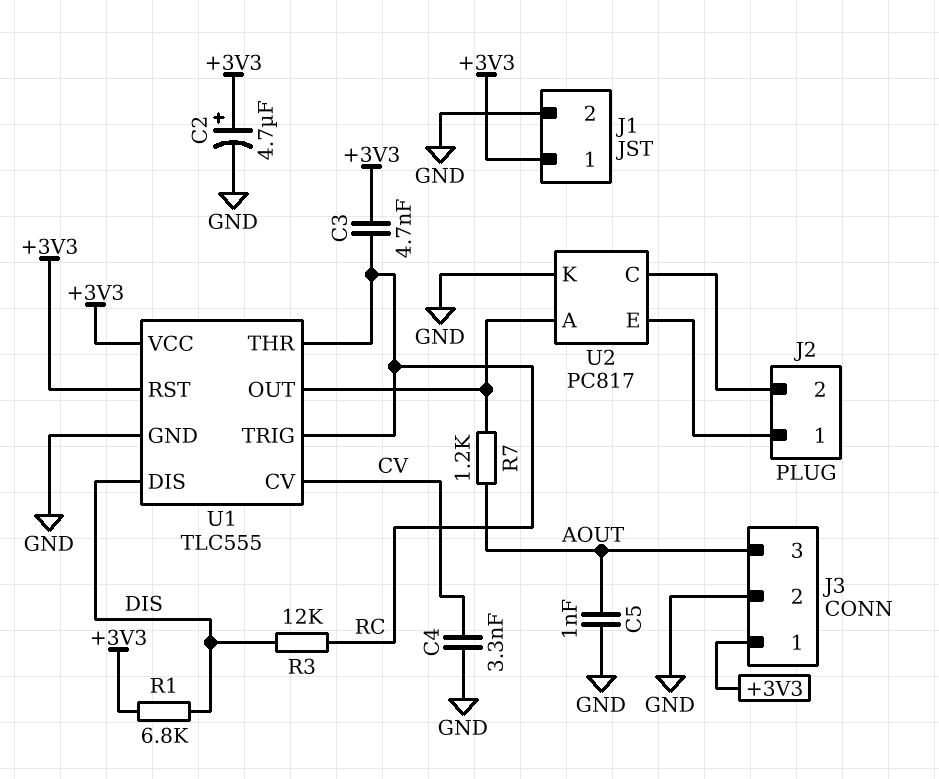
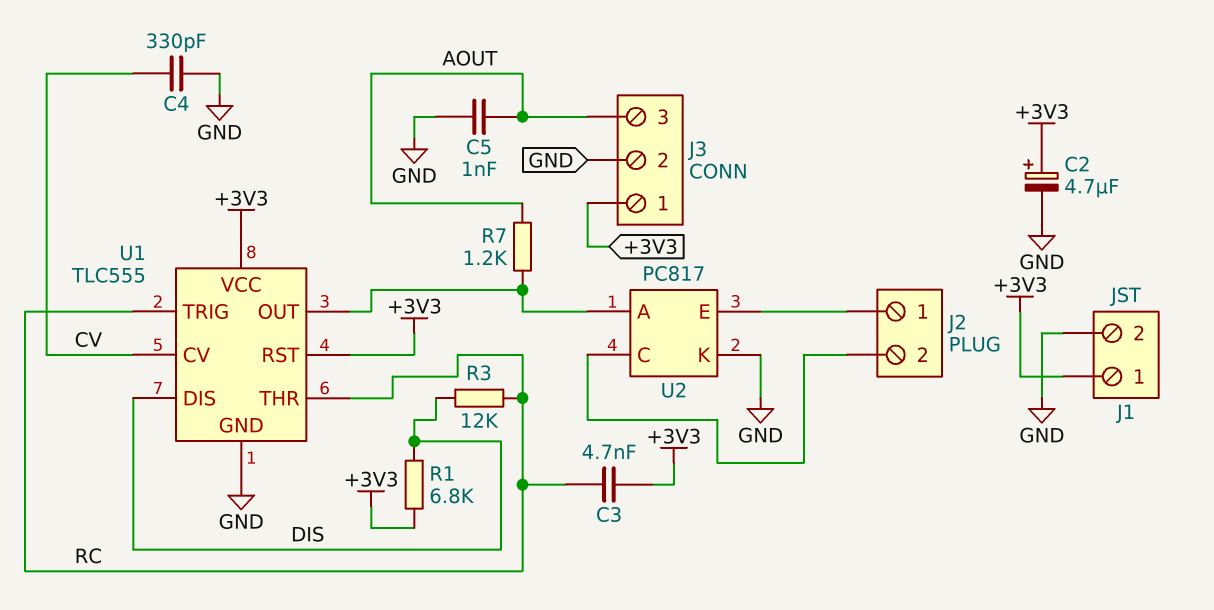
C4: 3.3nF (CV, GND) -> 330pF (CV, GND)

